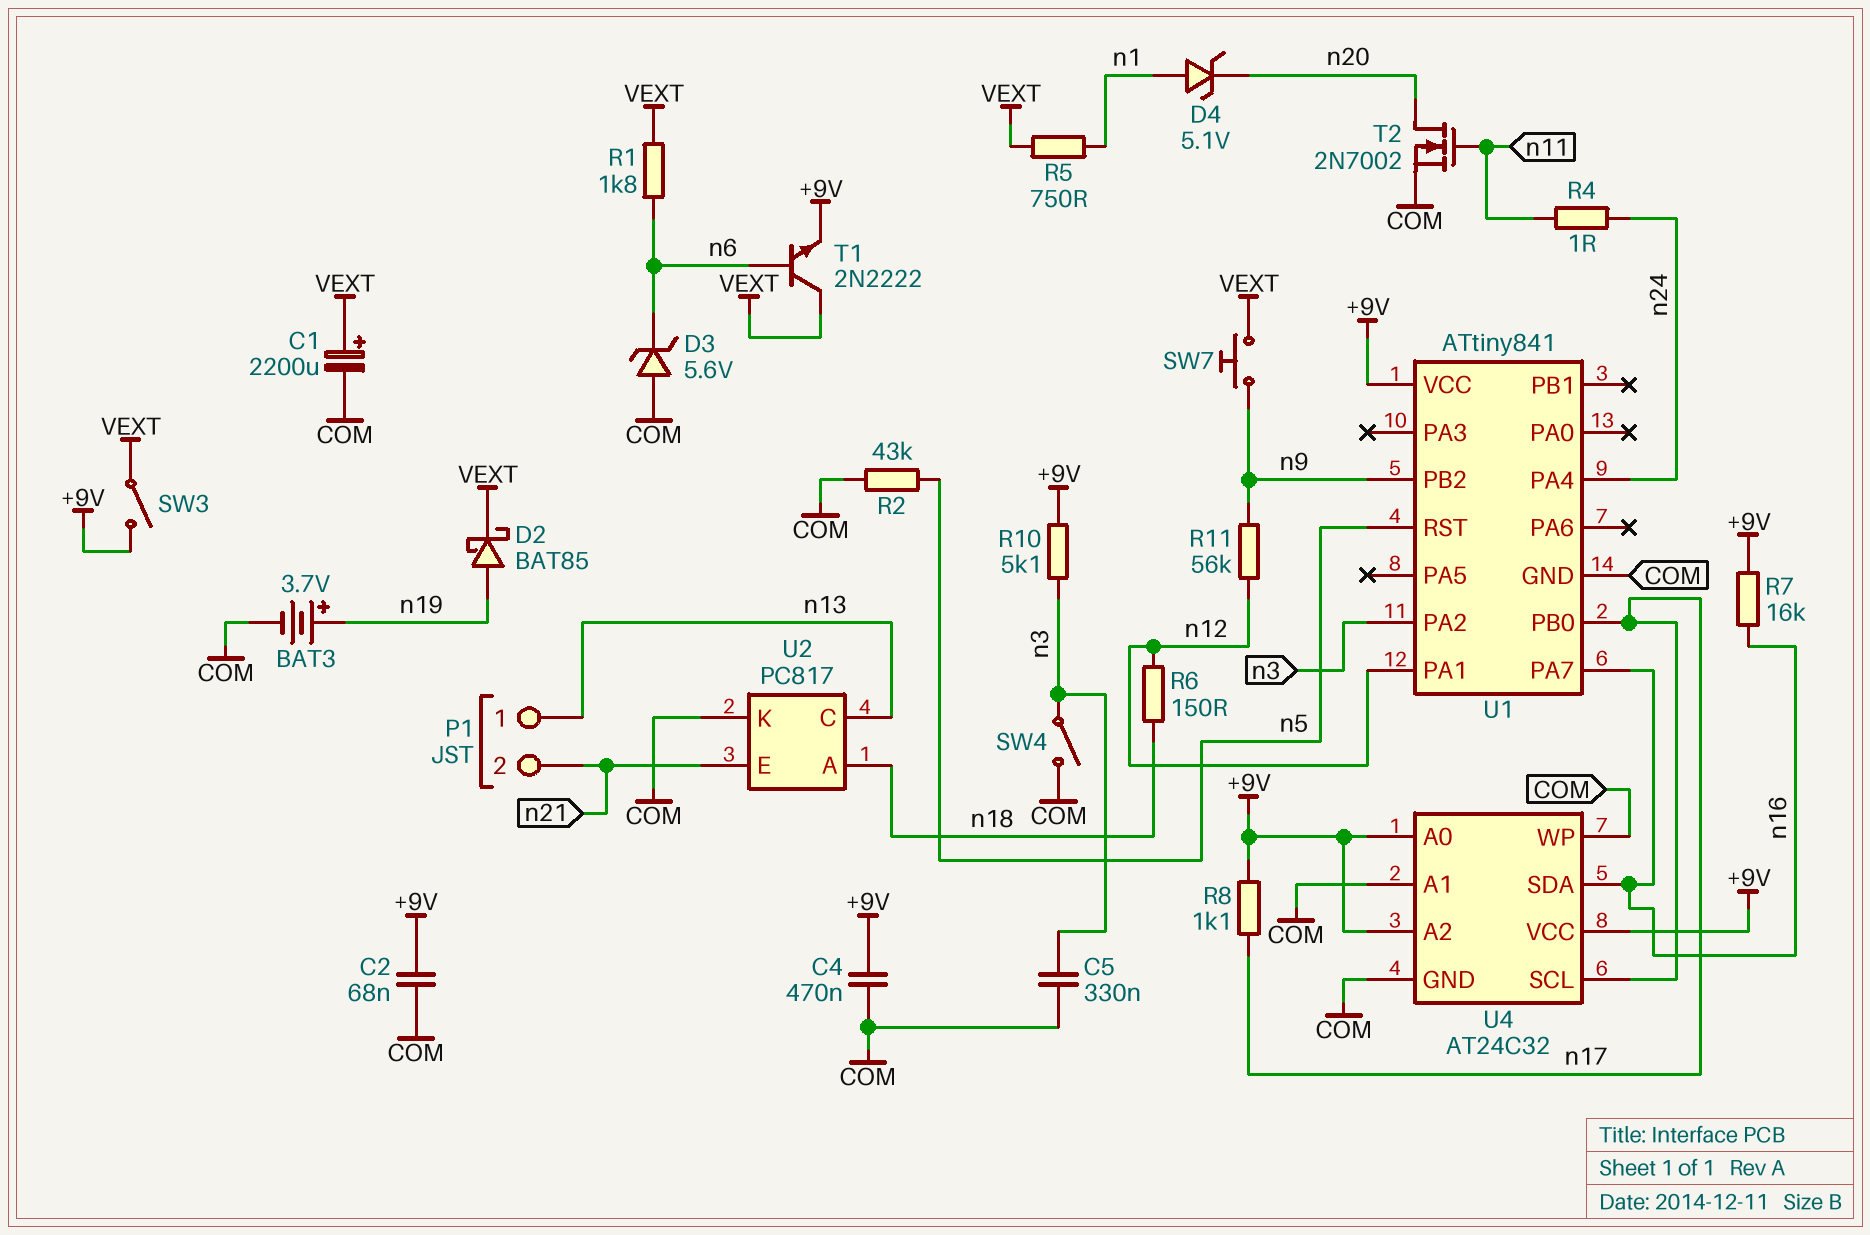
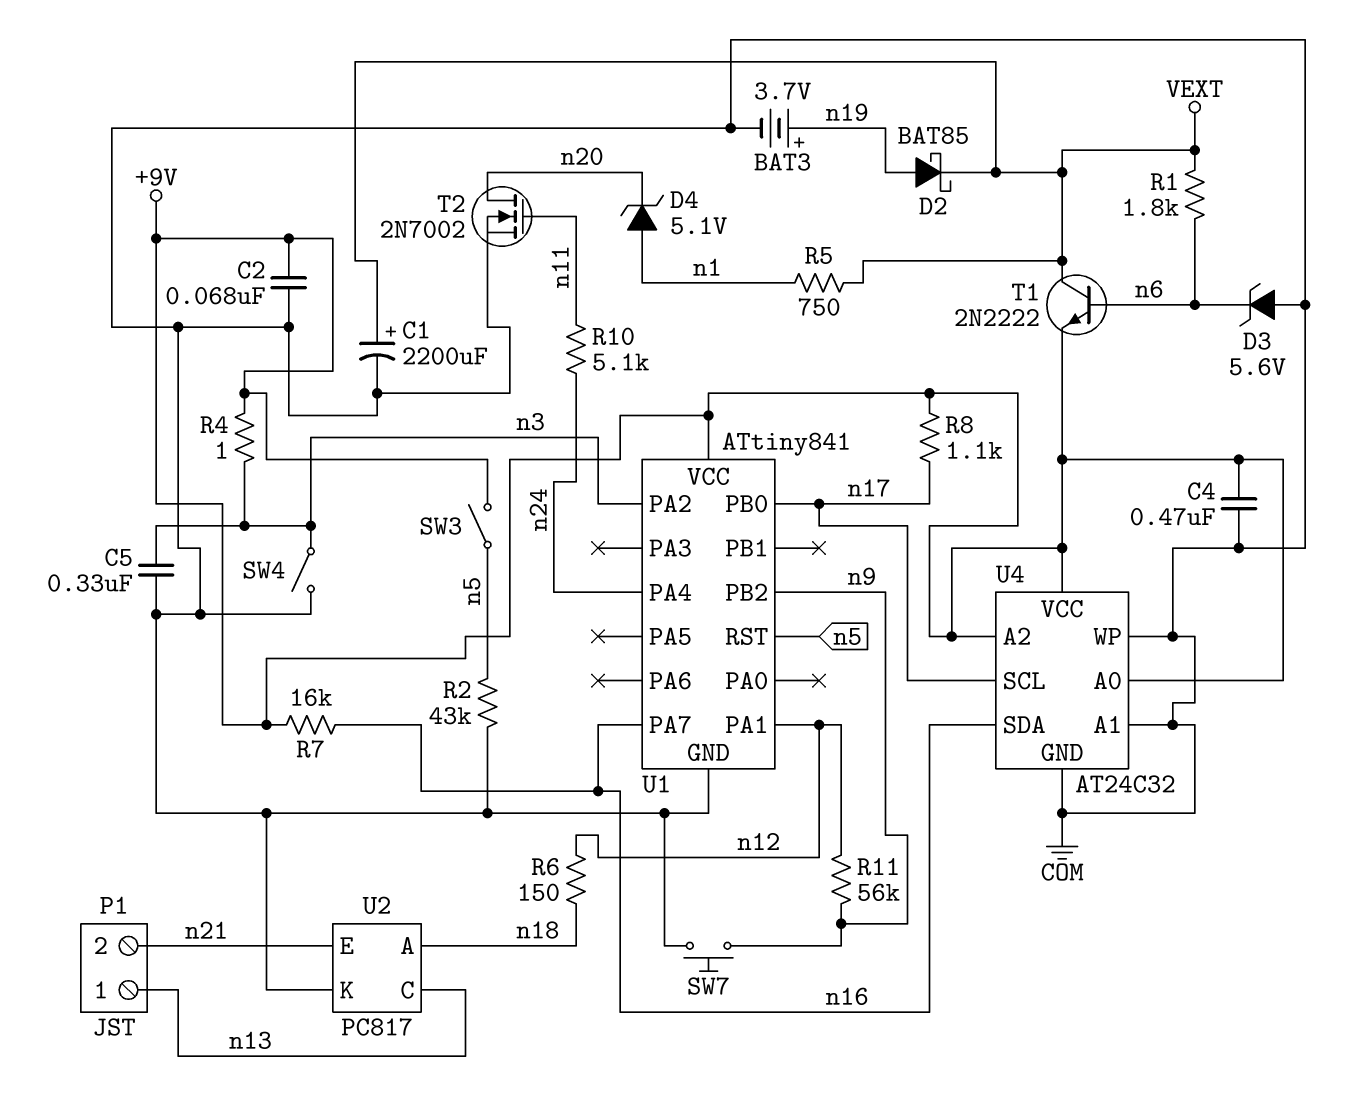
R4: 1 (n11, n24) -> 1 (+9V, n3)
R10: 5.1k (+9V, n3) -> 5.1k (n11, n24)
SW3: switch (+9V, VEXT) -> switch (+9V, n5)
SW7: button (VEXT, n9) -> button (COM, n9)

